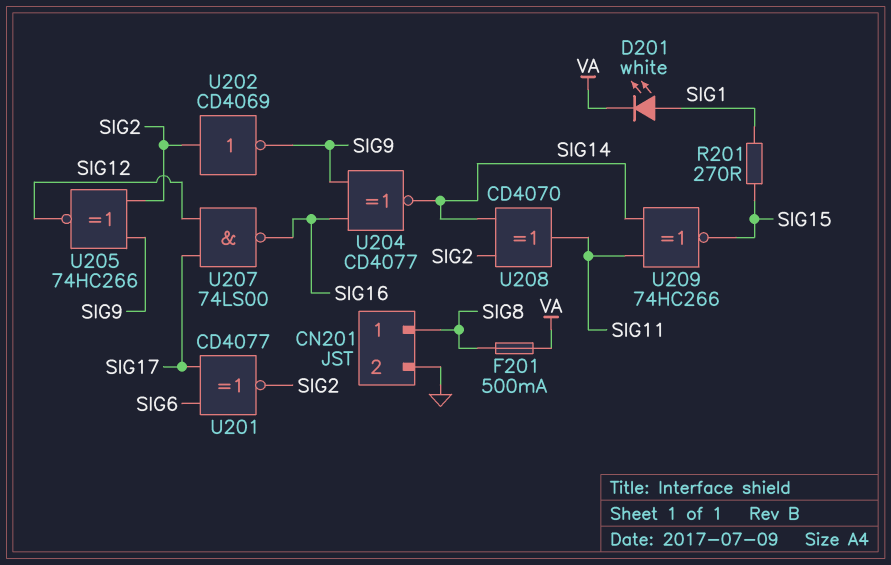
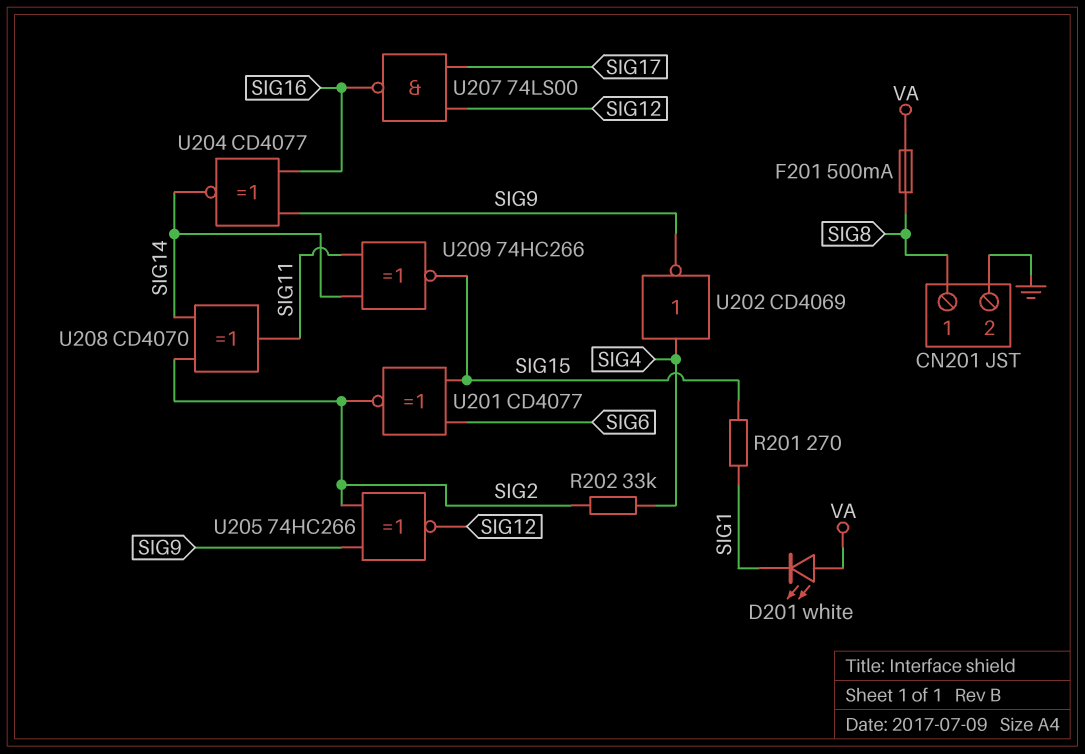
D201: LED white (A SIG1, K VA) -> LED white (A VA, K SIG1)
R202: none -> 33k (SIG2, SIG4)
U201: XNOR CD4077 (in SIG6, in SIG17, out SIG2) -> XNOR CD4077 (in SIG6, in SIG15, out SIG2)
U202: NOT CD4069 (in SIG2, out SIG9) -> NOT CD4069 (in SIG4, out SIG9)

